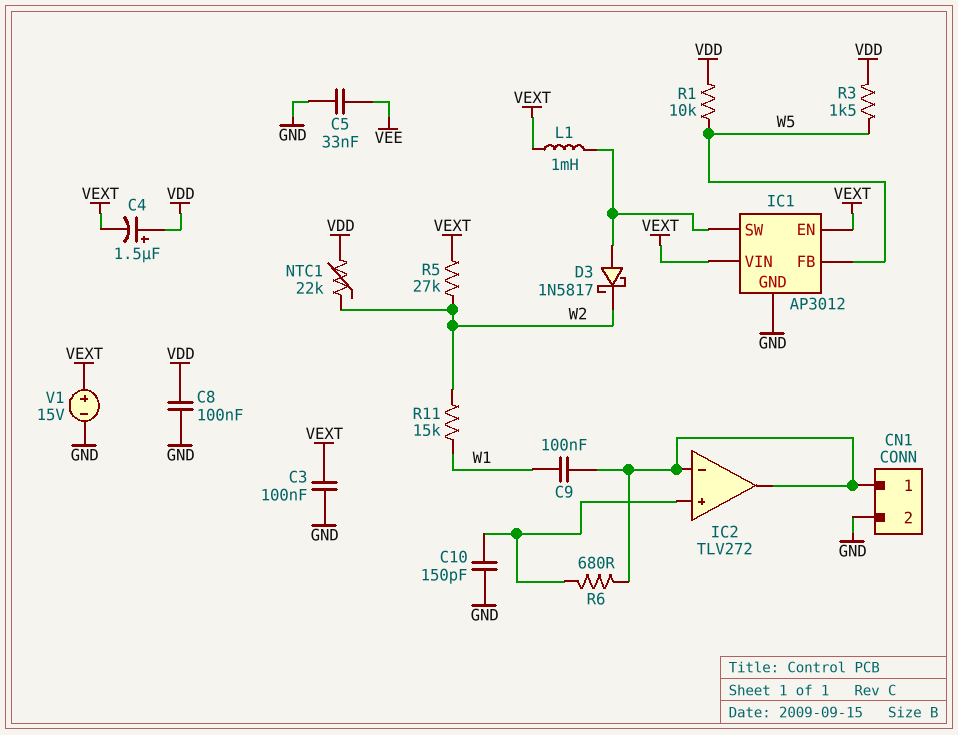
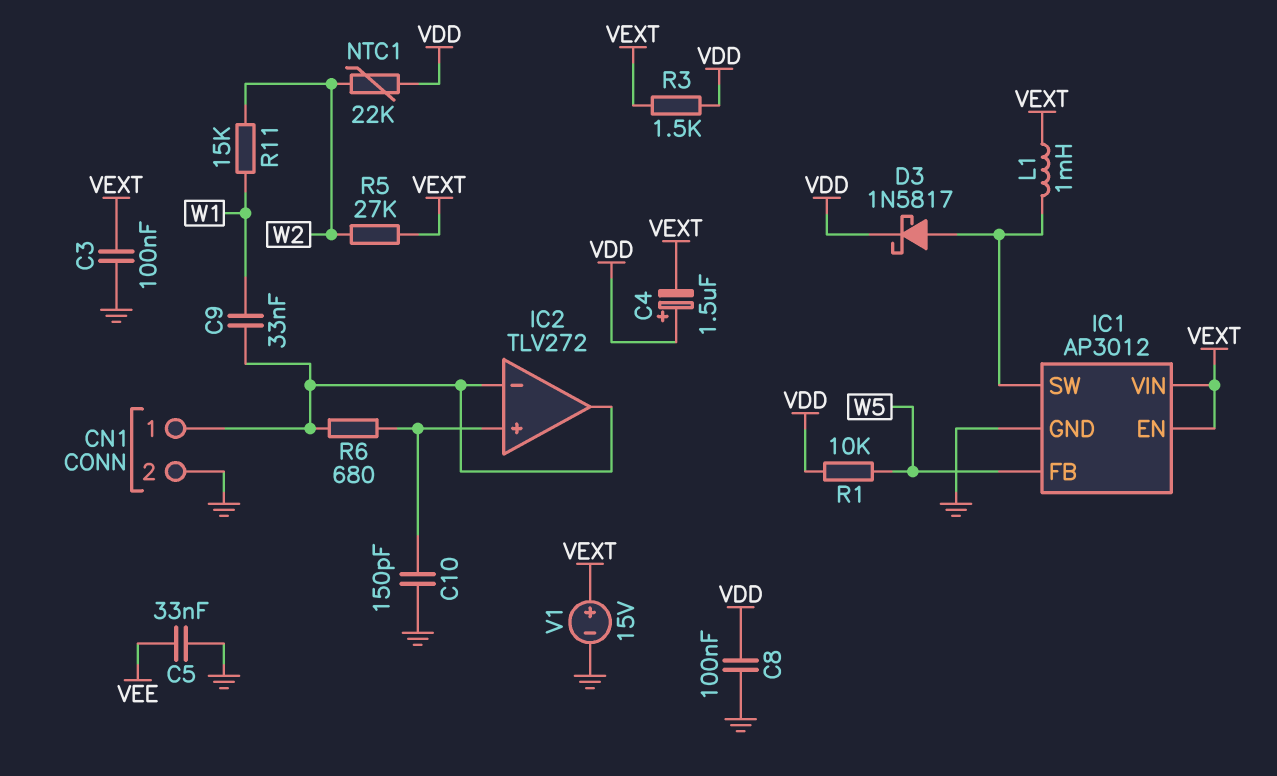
C9: 100nF (CN1/1, W1) -> 33nF (CN1/1, W1)
D3: schottky 1N5817 (A IC1/SW, K W2) -> schottky 1N5817 (A IC1/SW, K VDD)
R3: 1.5k (VDD, W5) -> 1.5k (VDD, VEXT)

